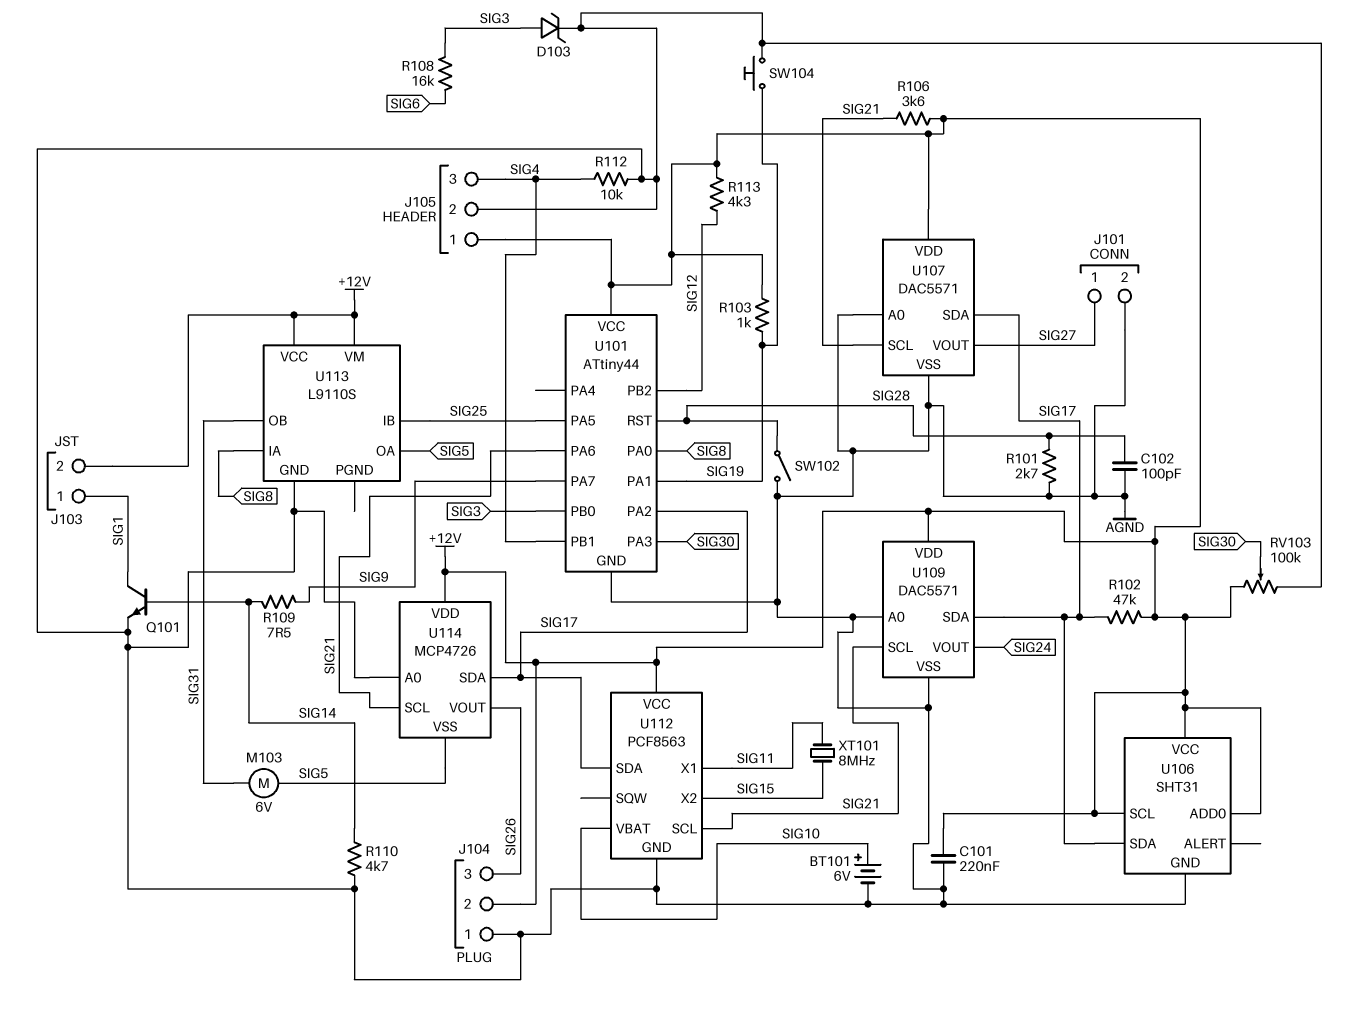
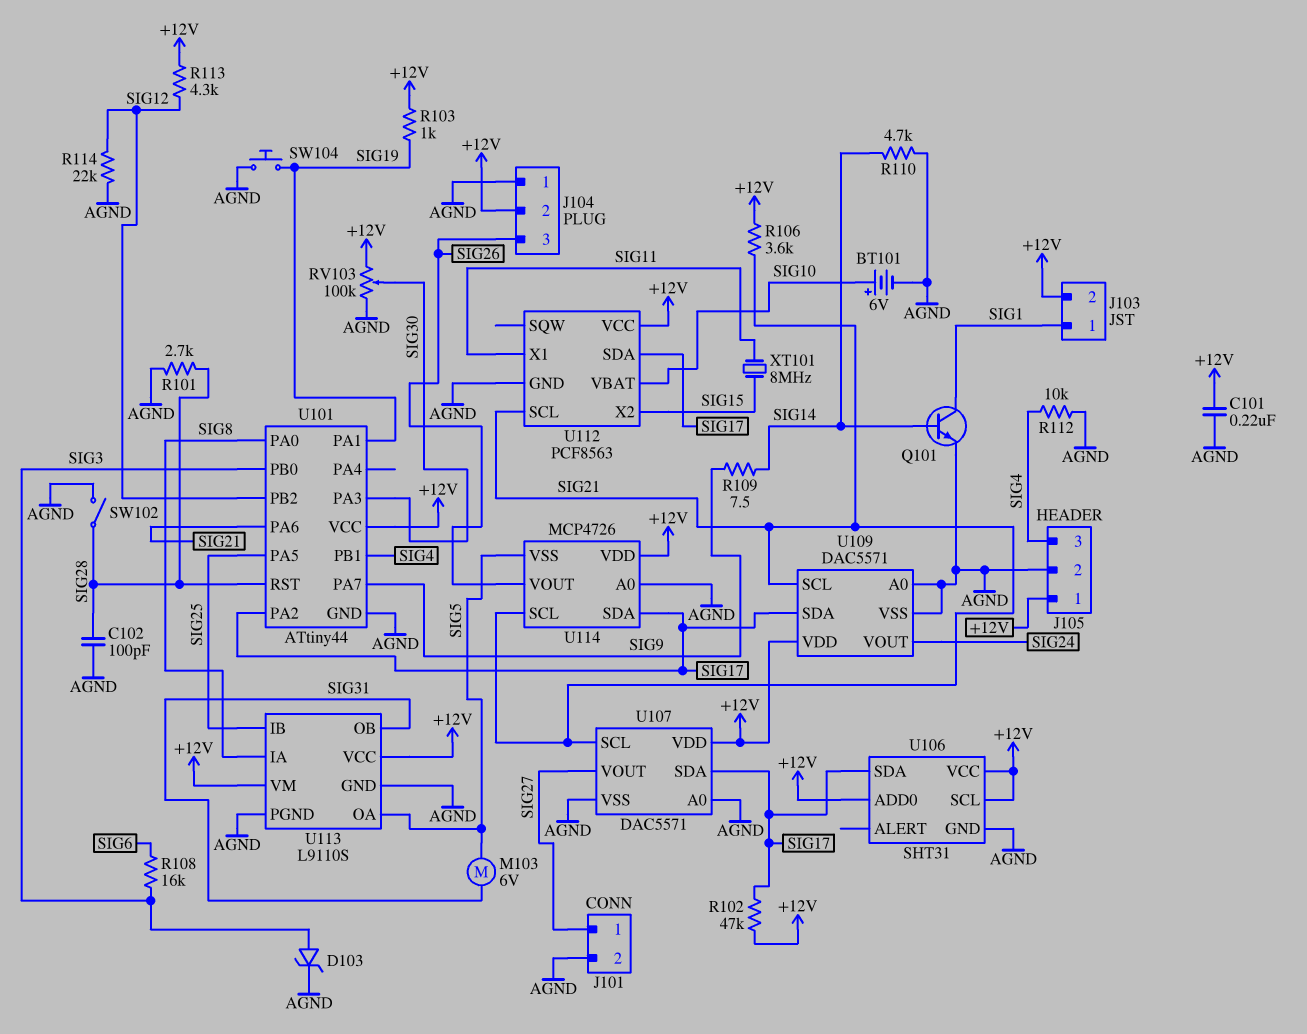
R114: none -> 22k (AGND, SIG12)
U113 pin PGND: none -> AGND

